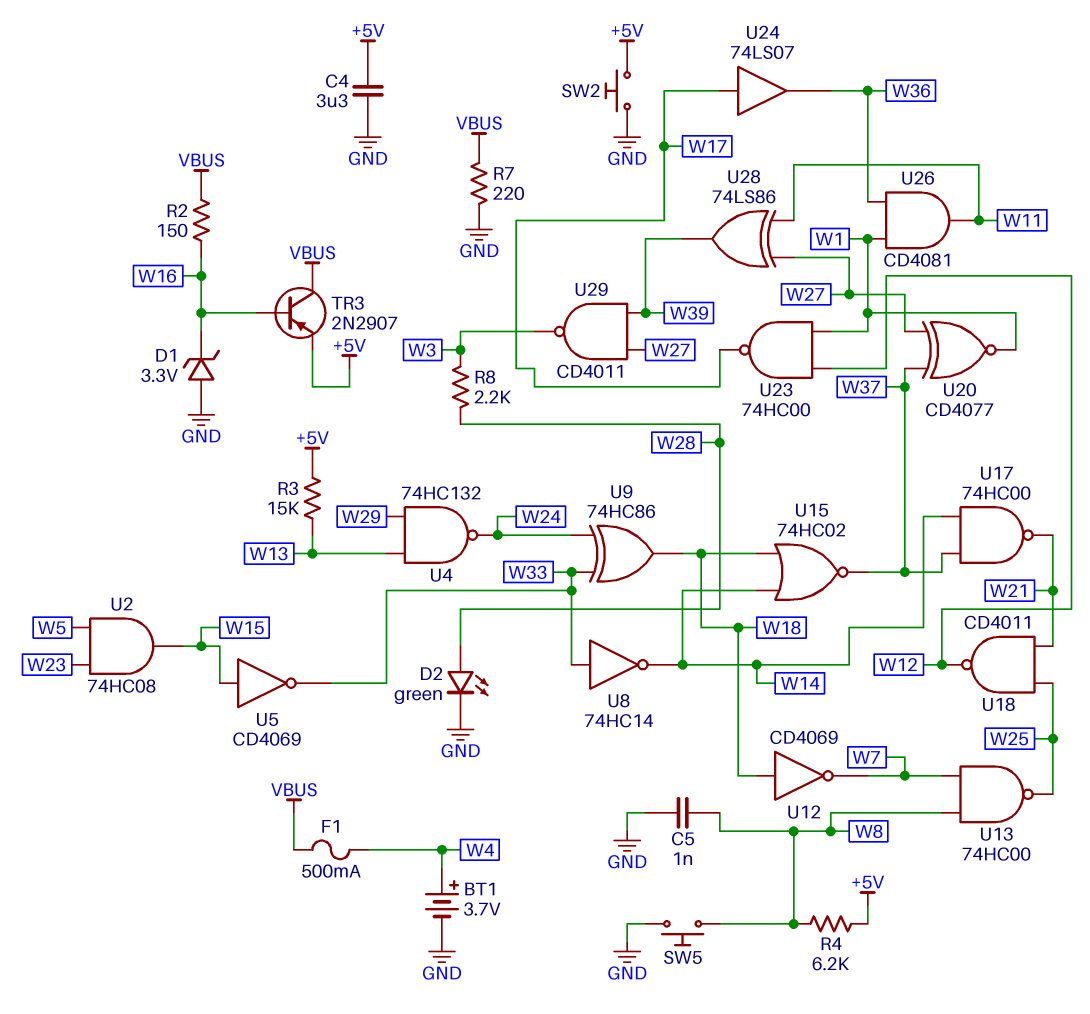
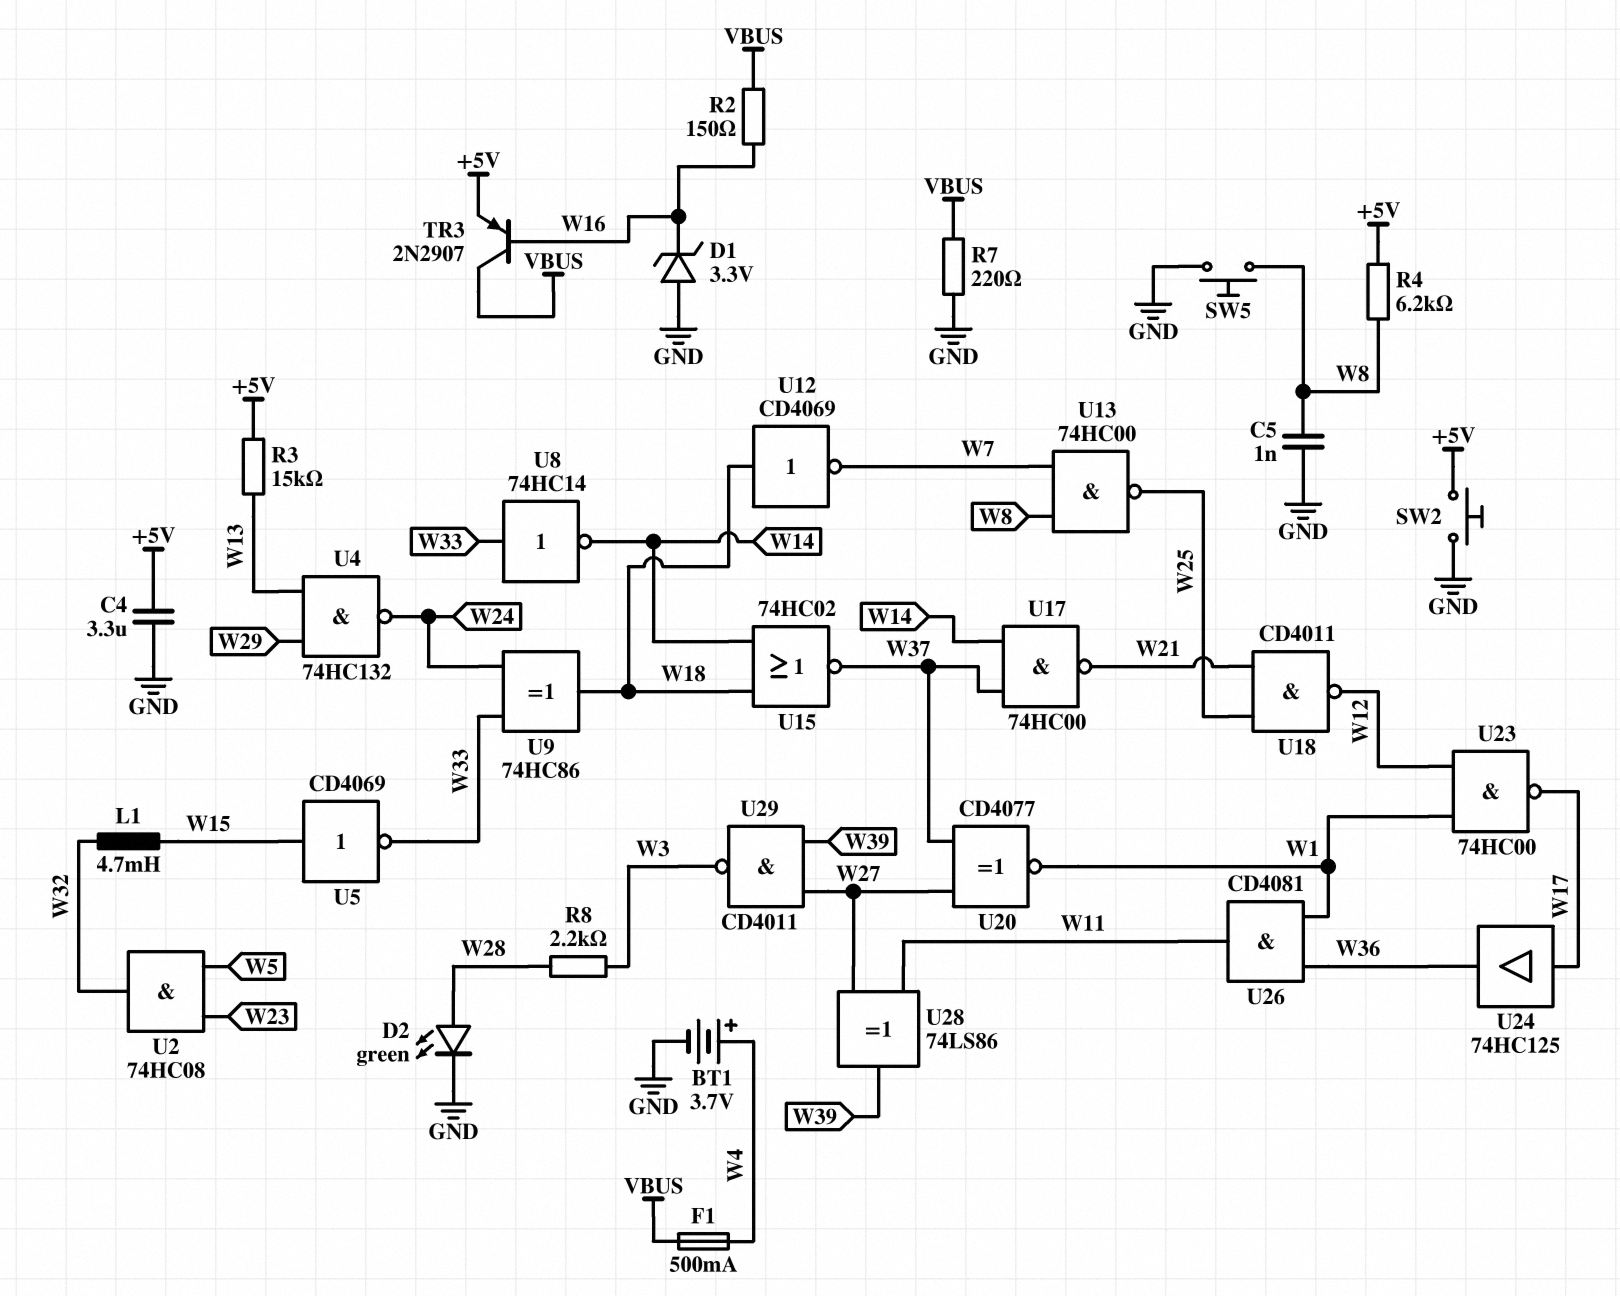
L1: none -> 4.7mH (W15, W32)
U2: AND 74HC08 (in W5, in W23, out W15) -> AND 74HC08 (in W5, in W23, out W32)
U24: buffer 74LS07 (in W17, out W36) -> buffer 74HC125 (in W17, out W36)

